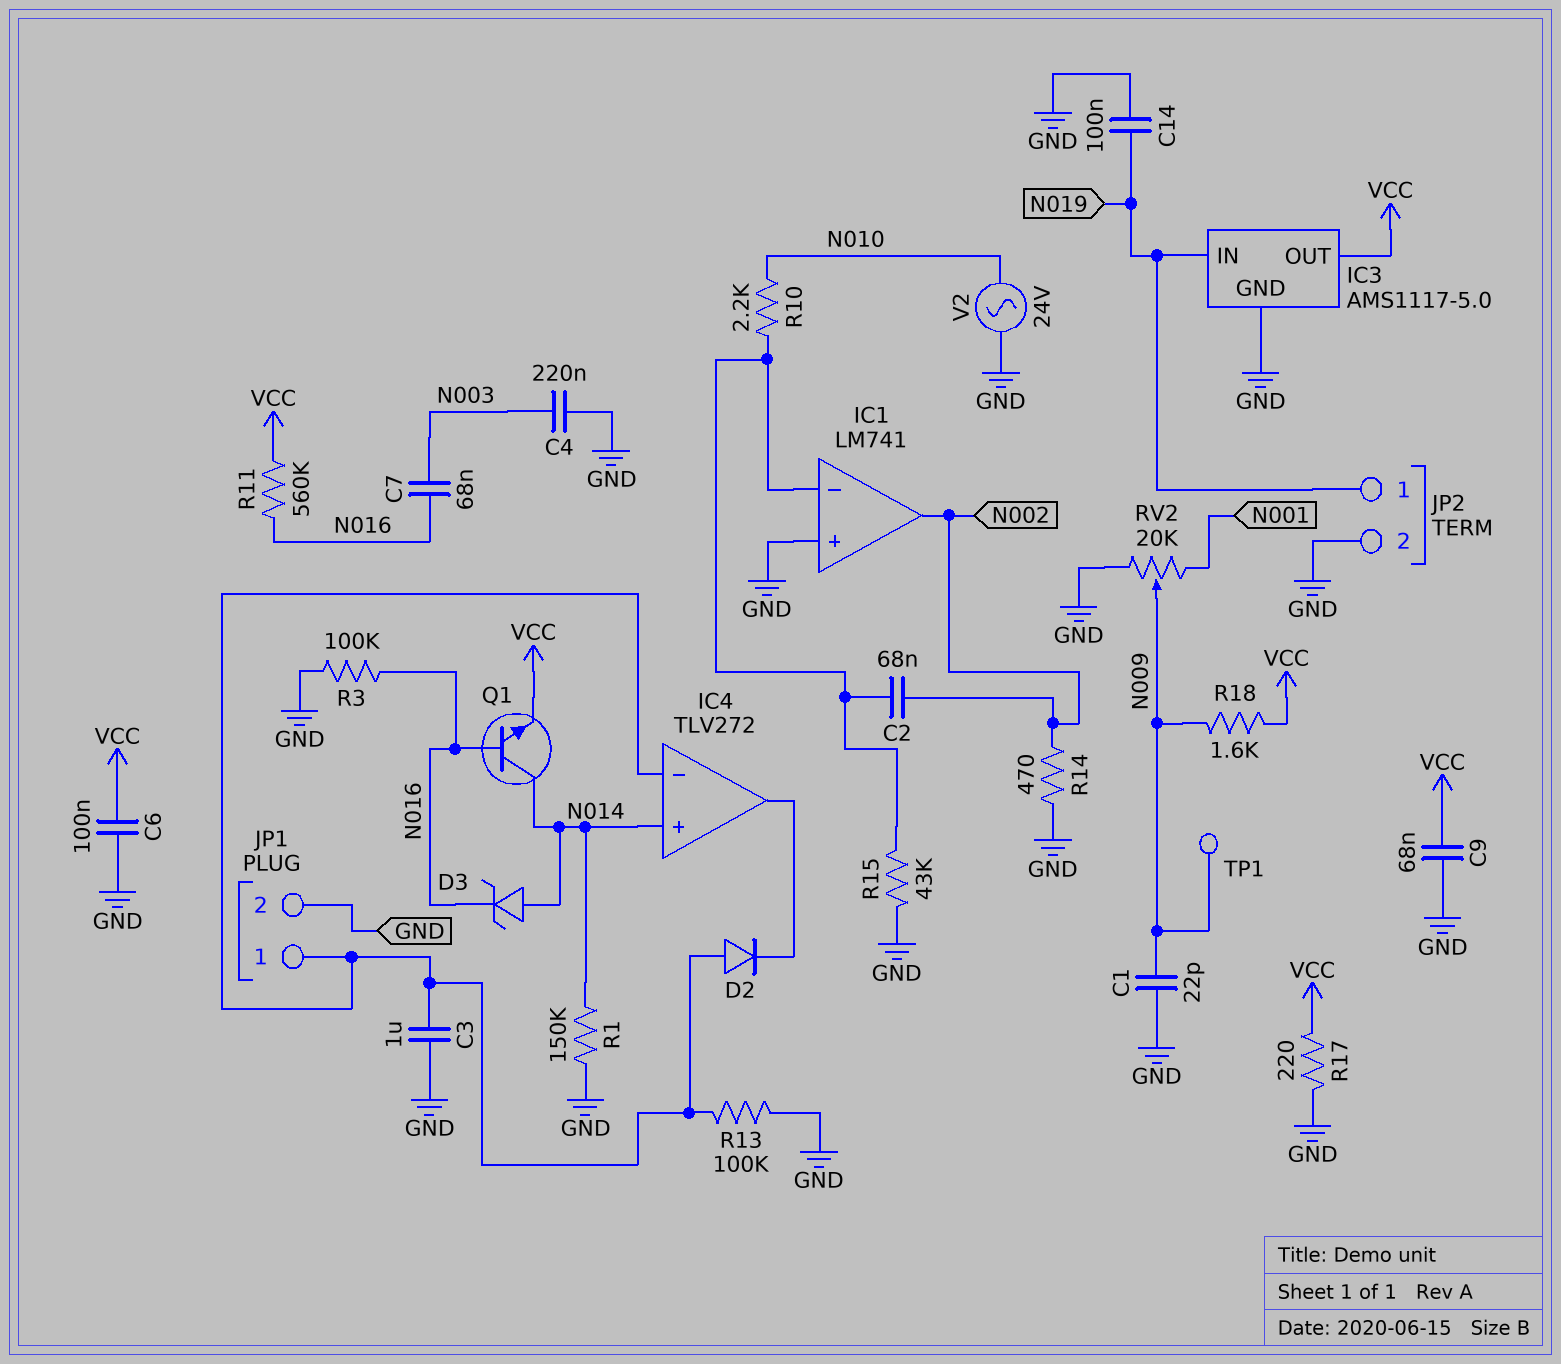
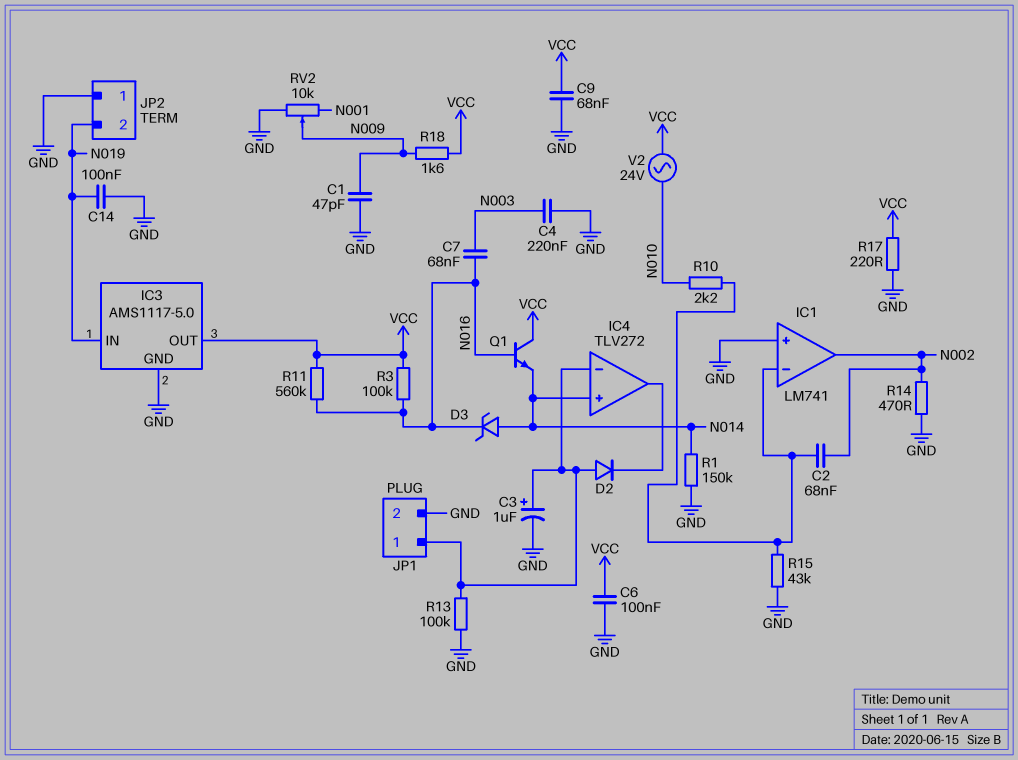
C1: 22pF (GND, N009) -> 47pF (GND, N009)
C3: 1uF (GND, IC4/in-) -> 1uF (plus IC4/in-, minus GND)
JP2 pin 1: N019 -> GND
JP2 pin 2: GND -> N019
Q1: NPN (B N016, C N014, E VCC) -> NPN (B N016, C VCC, E N014)
R3: 100k (GND, N016) -> 100k (N016, VCC)
RV2: 20k (GND, N001, wiper N009) -> 10k (GND, N001, wiper N009)
TP1: test point (N009) -> none
V2: AC 24V (GND, N010) -> AC 24V (N010, VCC)

